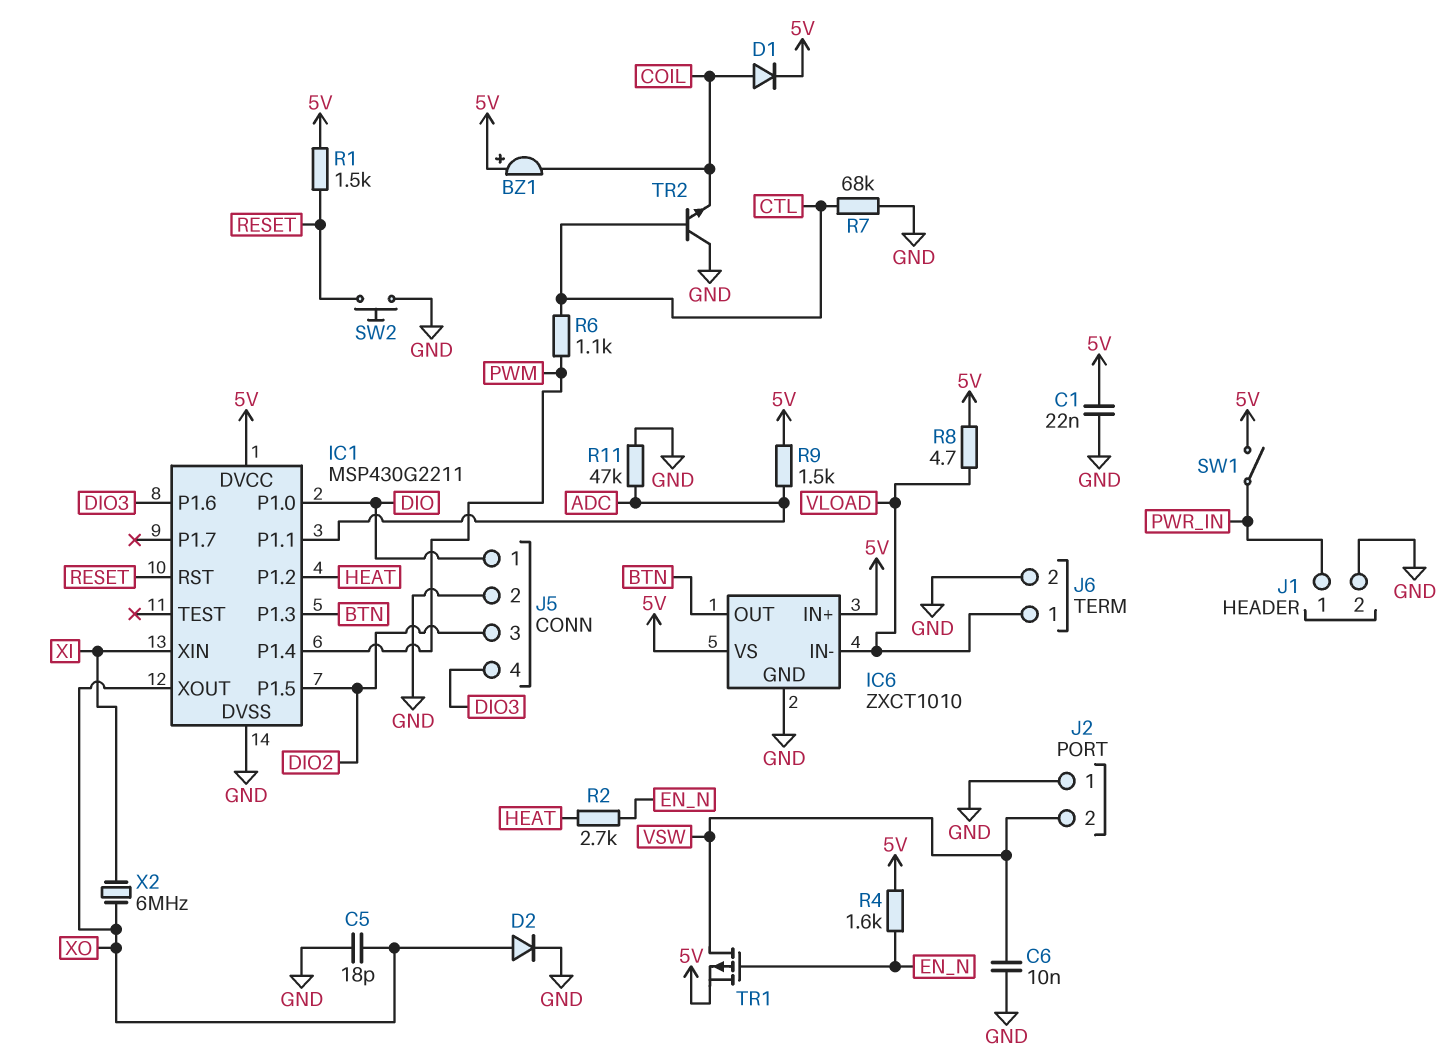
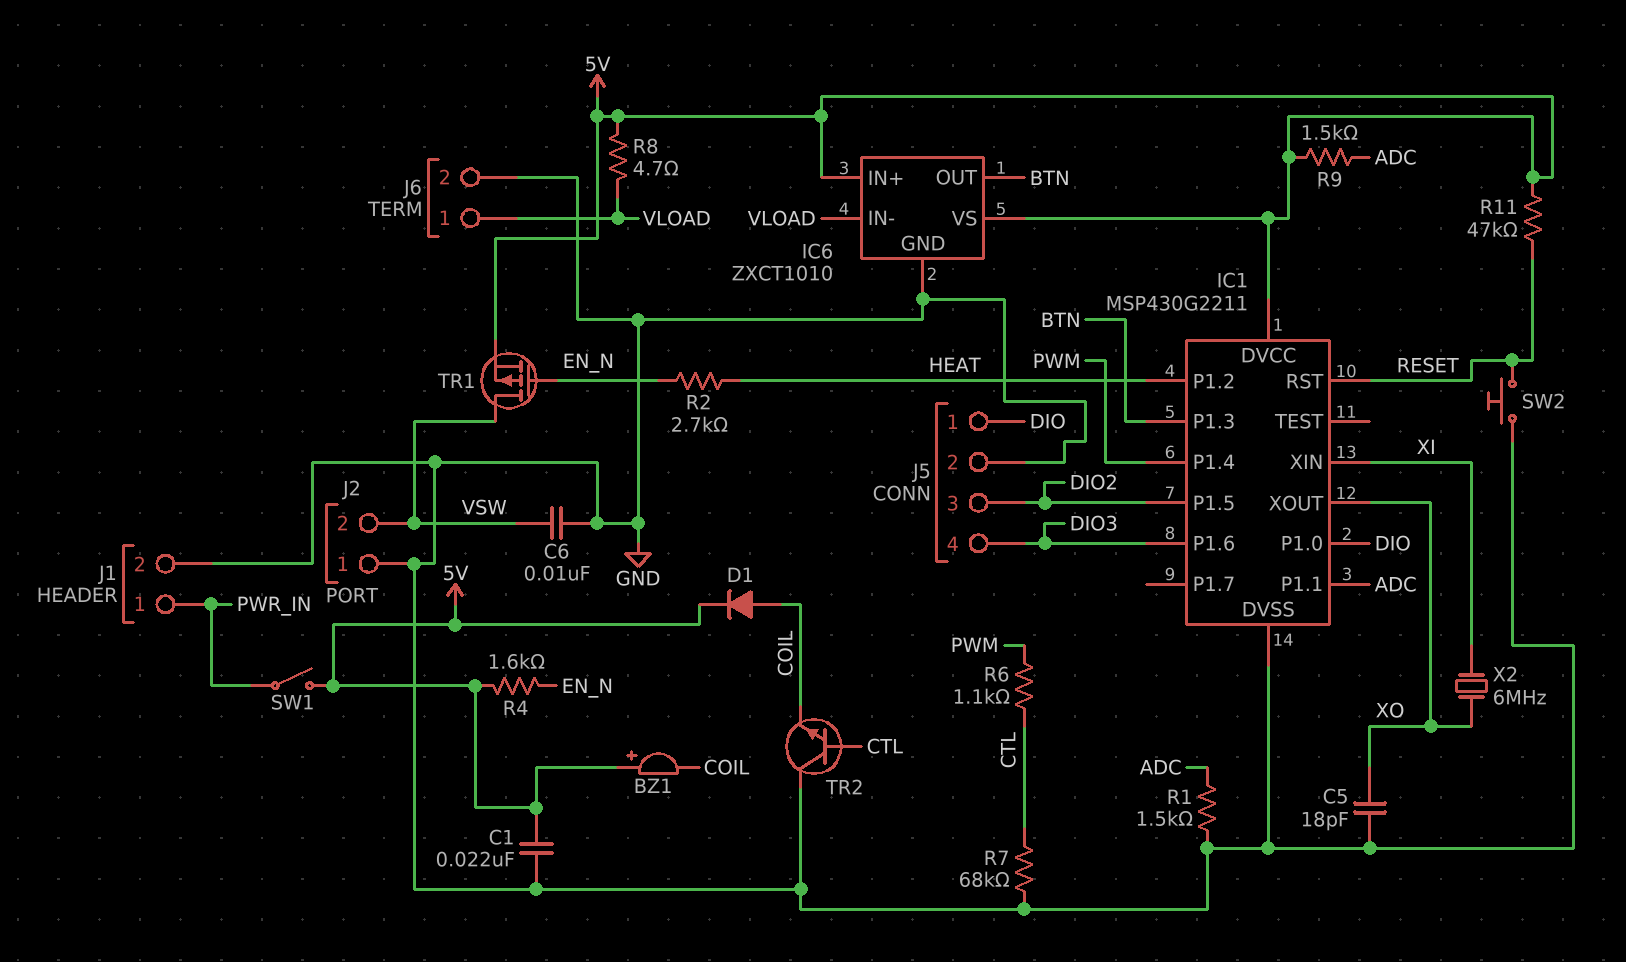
D2: diode (A XO, K GND) -> none
R1: 1.5k (5V, RESET) -> 1.5k (ADC, GND)
R11: 47k (ADC, GND) -> 47k (5V, RESET)

